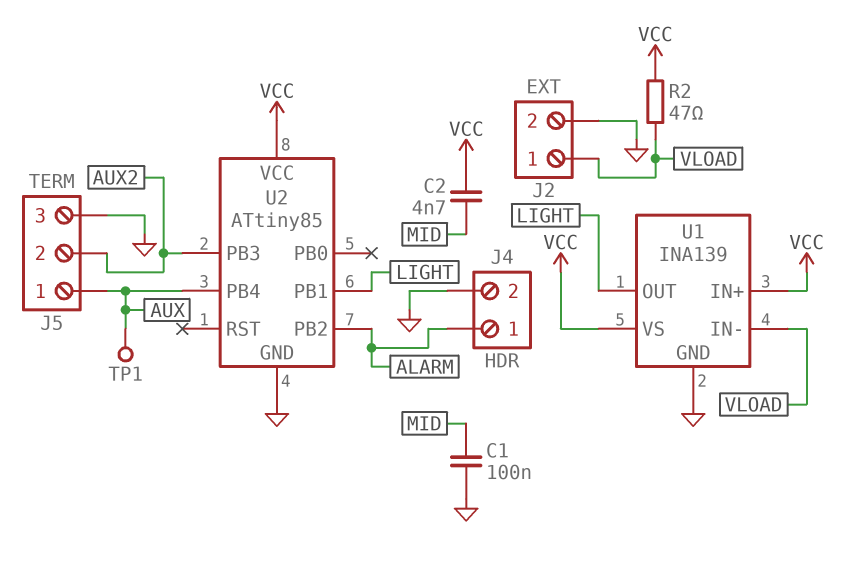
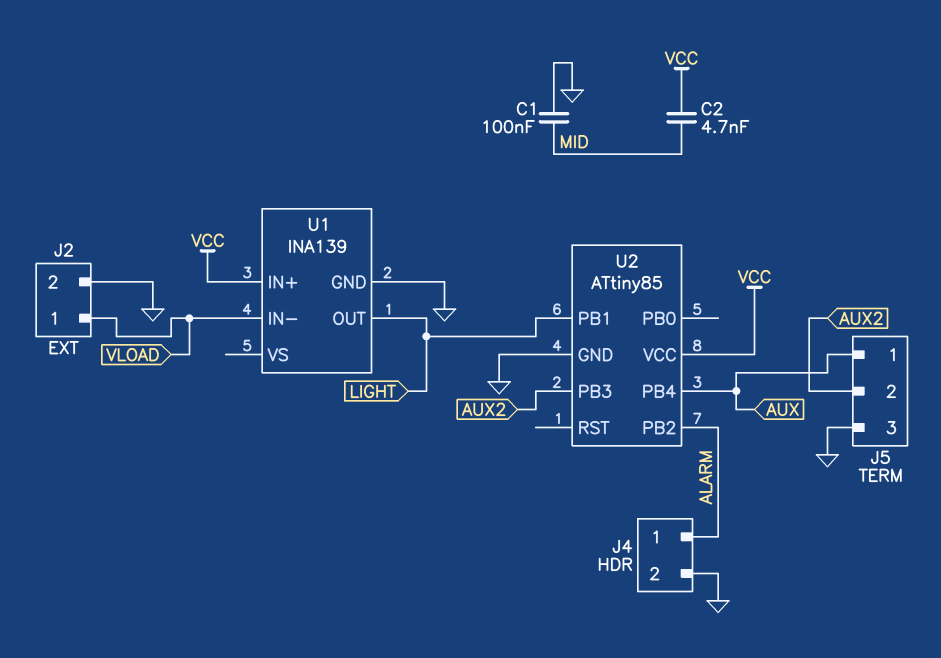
R2: 47 (VCC, VLOAD) -> none
TP1: test point (AUX) -> none
U1 pin VS: VCC -> none

